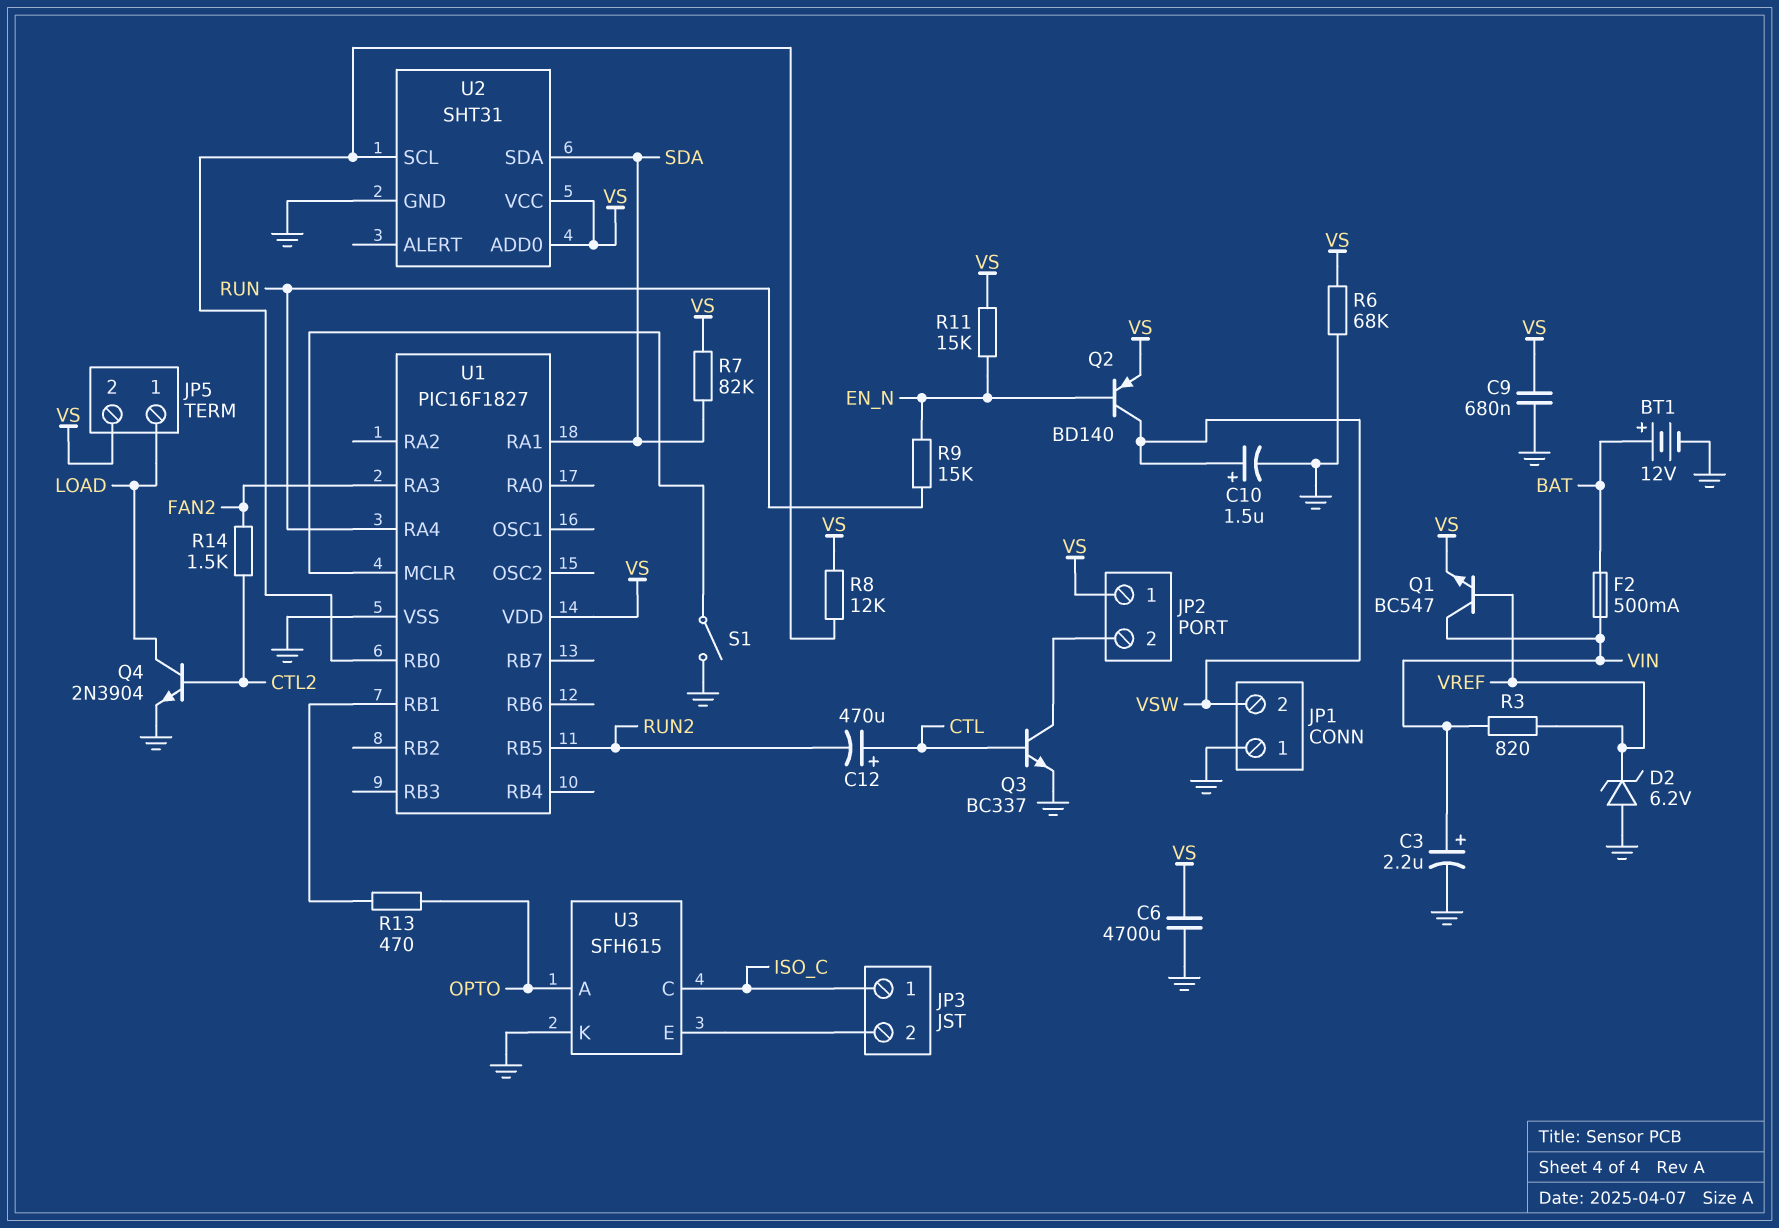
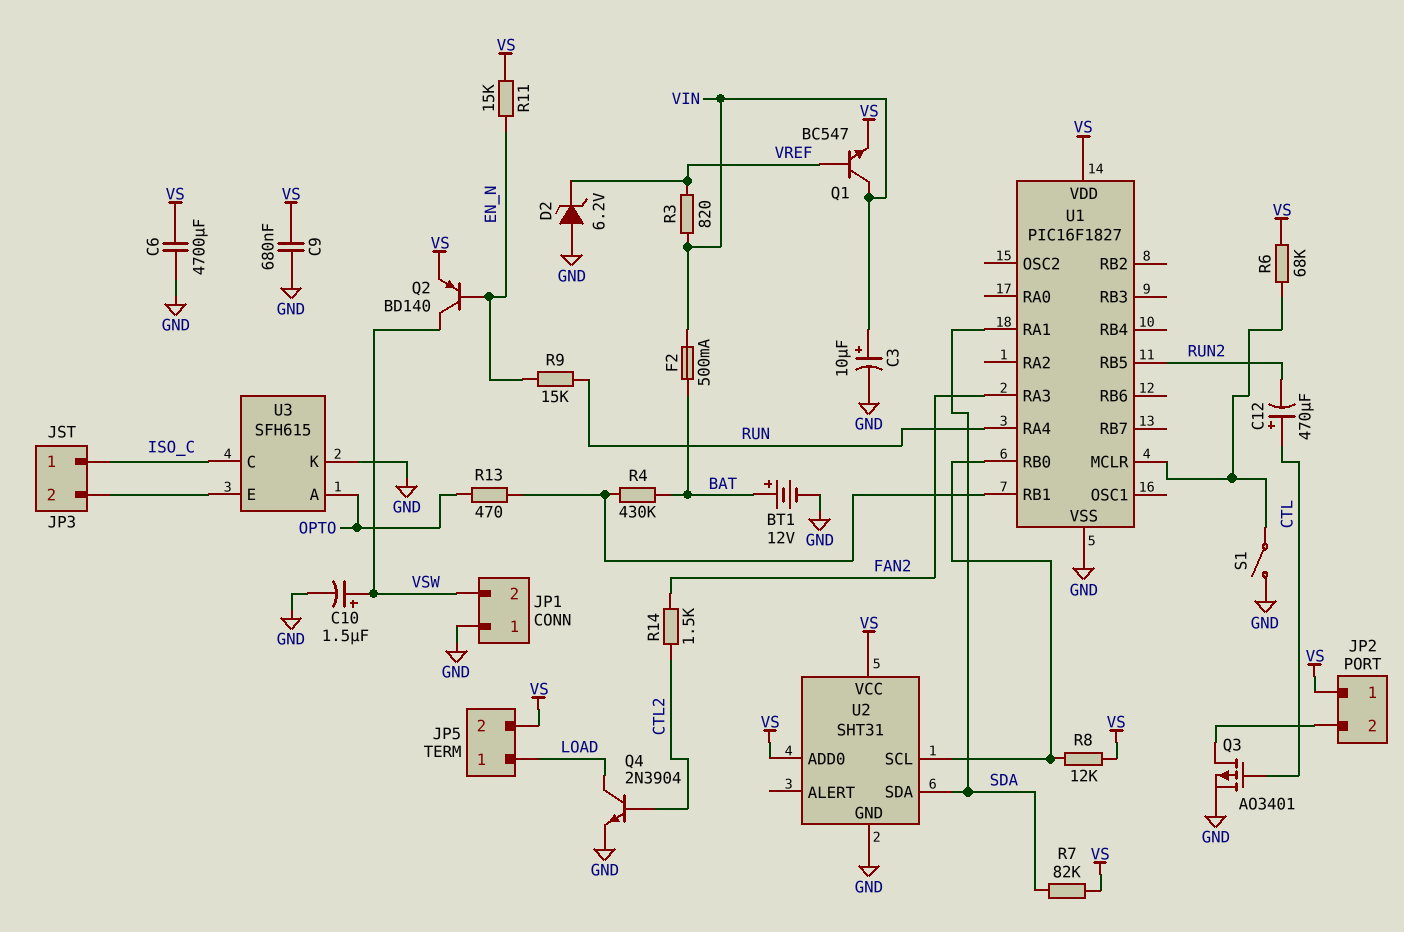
C3: 2.2uF (plus VIN, minus GND) -> 10uF (plus VIN, minus GND)
Q3: NPN BC337 (B CTL, C JP2/2, E GND) -> PMOS AO3401 (G CTL, D JP2/2, S GND)
R4: none -> 430k (BAT, U1/RB1)
R6: 68k (GND, VS) -> 68k (U1/MCLR, VS)

